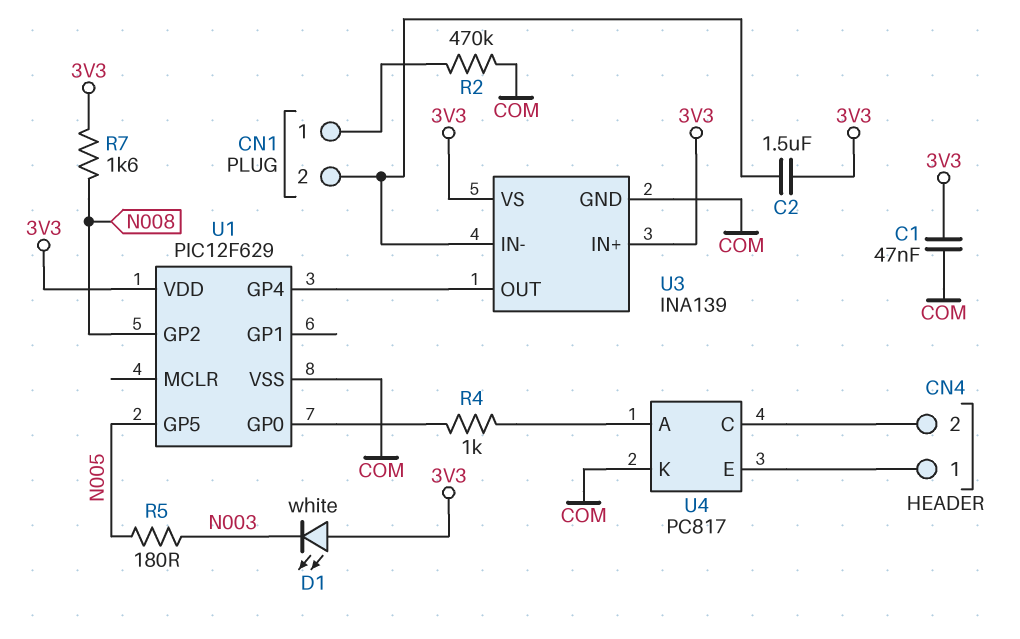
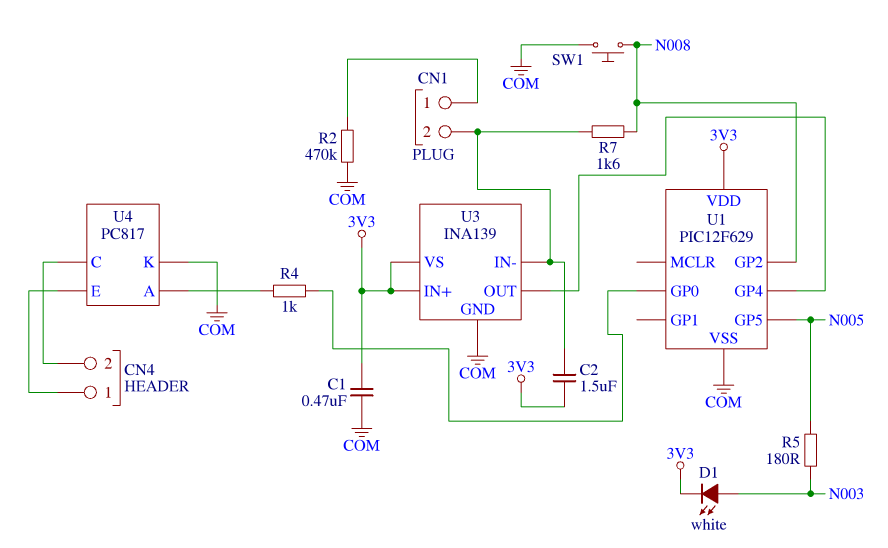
C1: 47nF (3V3, COM) -> 470nF (3V3, COM)
D1: LED white (A 3V3, K N003) -> LED white (A N003, K 3V3)
R7: 1.6k (3V3, N008) -> 1.6k (CN1/2, N008)
SW1: none -> button (COM, N008)

